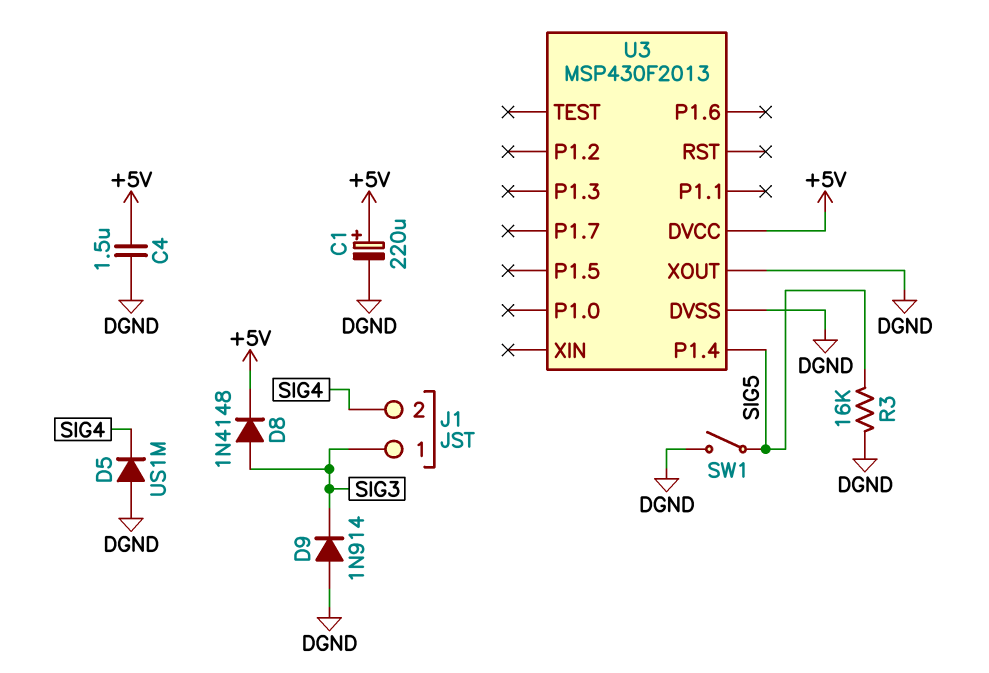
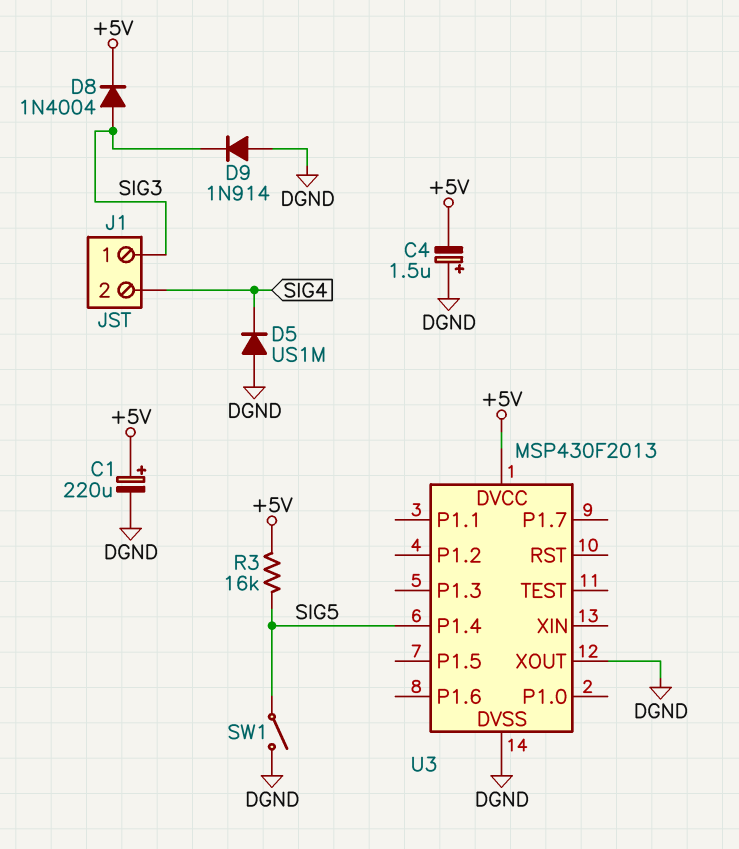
C4: 1.5uF (+5V, DGND) -> 1.5uF (plus DGND, minus +5V)
D8: diode 1N4148 (A SIG3, K +5V) -> diode 1N4004 (A SIG3, K +5V)
R3: 16k (DGND, SIG5) -> 16k (+5V, SIG5)

